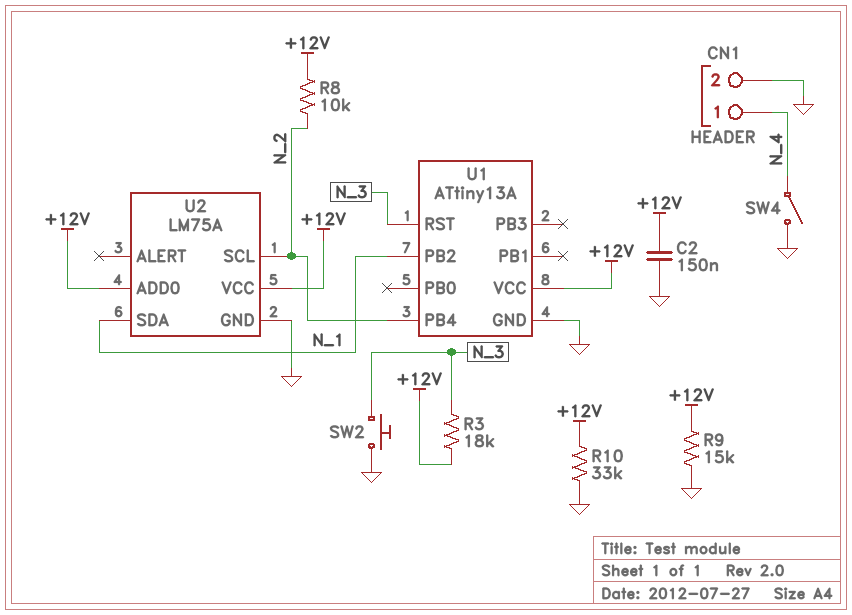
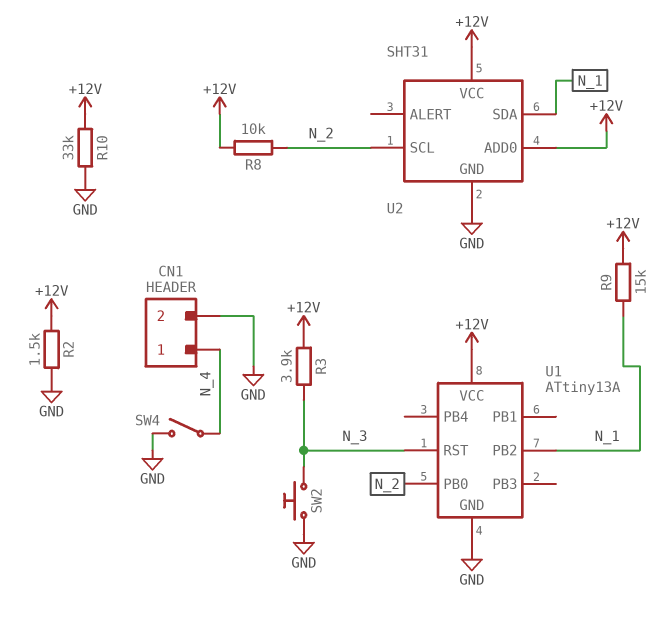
C2: 150nF (+12V, GND) -> none
R2: none -> 1.5k (+12V, GND)
R3: 18k (+12V, N_3) -> 3.9k (+12V, N_3)
R9: 15k (+12V, GND) -> 15k (+12V, N_1)
U1 pin PB0: none -> N_2
U1 pin PB4: N_2 -> none
U2: LM75A -> SHT31

